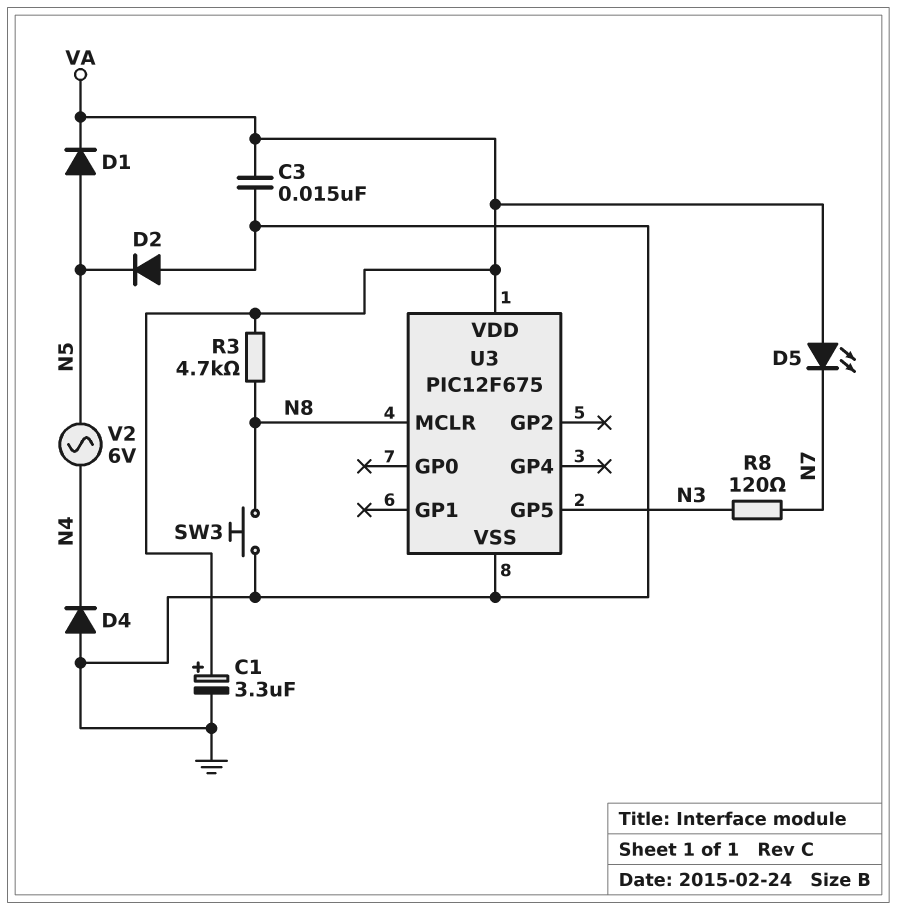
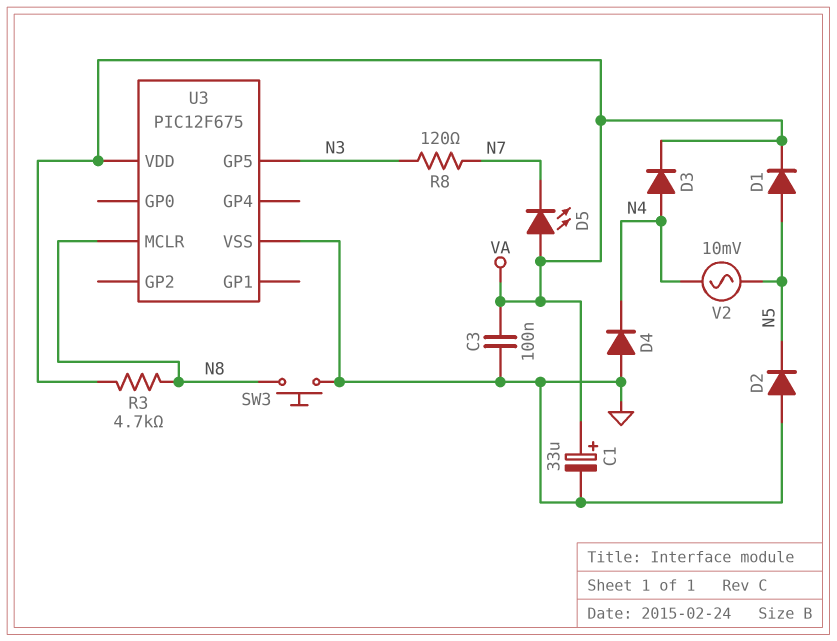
C1: 3.3uF (plus VA, minus GND) -> 33uF (plus VA, minus GND)
C3: 15nF (GND, VA) -> 100nF (GND, VA)
D3: none -> diode (A N4, K VA)
V2: AC 6V (N4, N5) -> AC 10mV (N4, N5)

